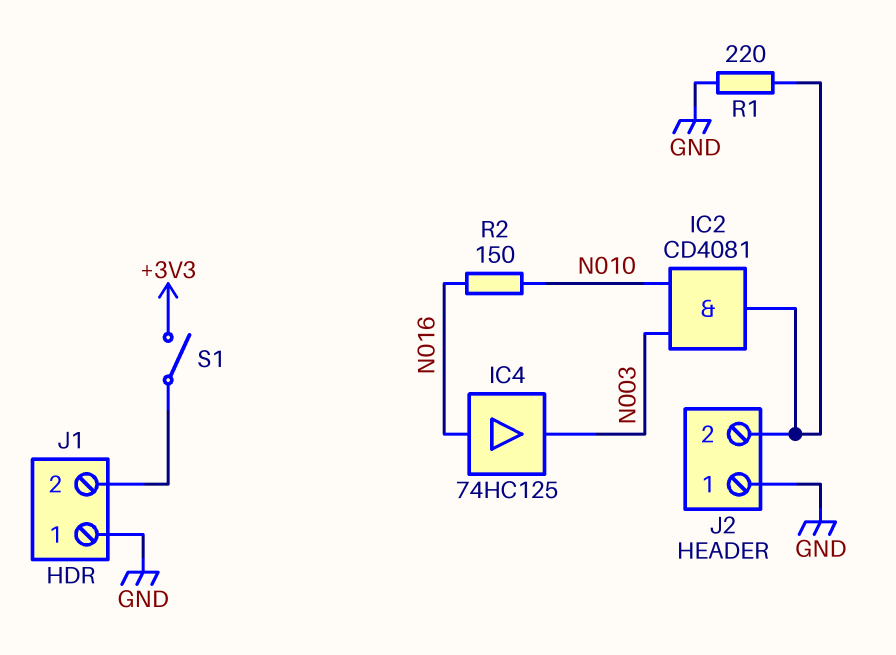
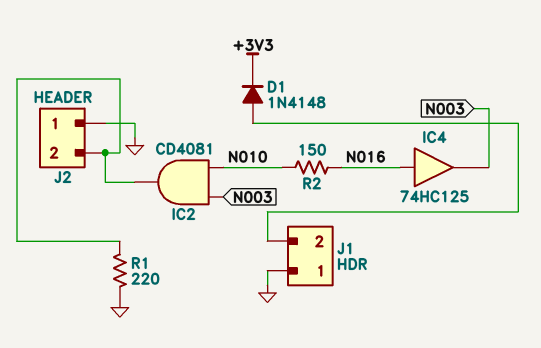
D1: none -> diode 1N4148 (A J1/2, K +3V3)
S1: switch (+3V3, J1/2) -> none

